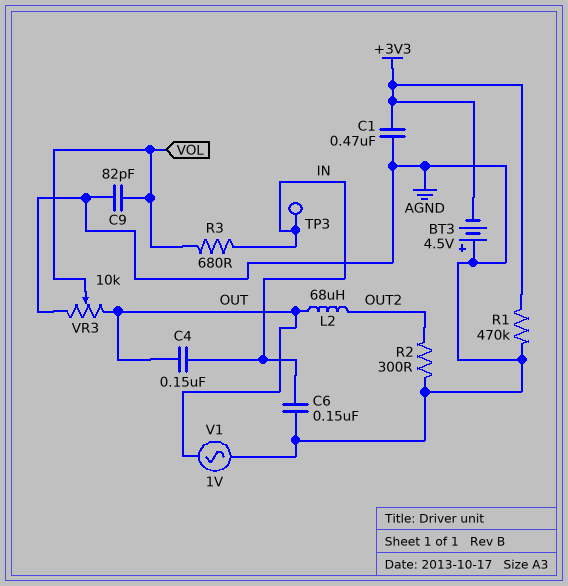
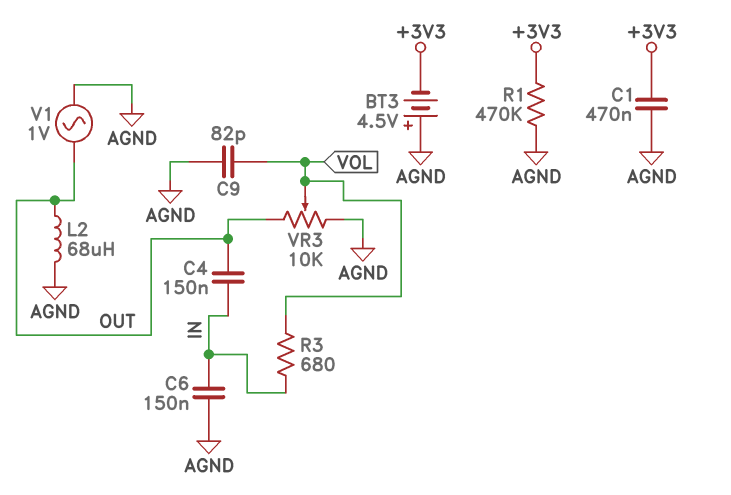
L2: 68uH (OUT, OUT2) -> 68uH (AGND, OUT)
R2: 300 (AGND, OUT2) -> none
TP3: test point (IN) -> none

